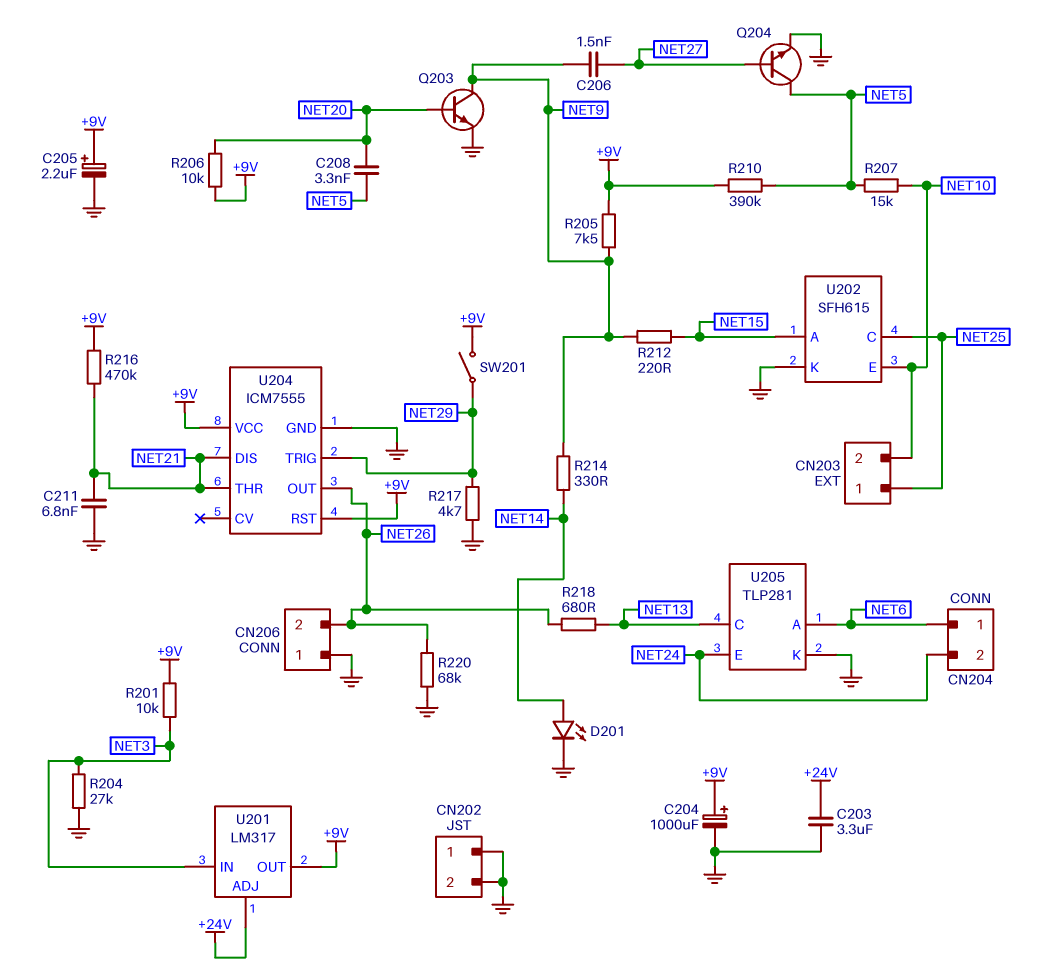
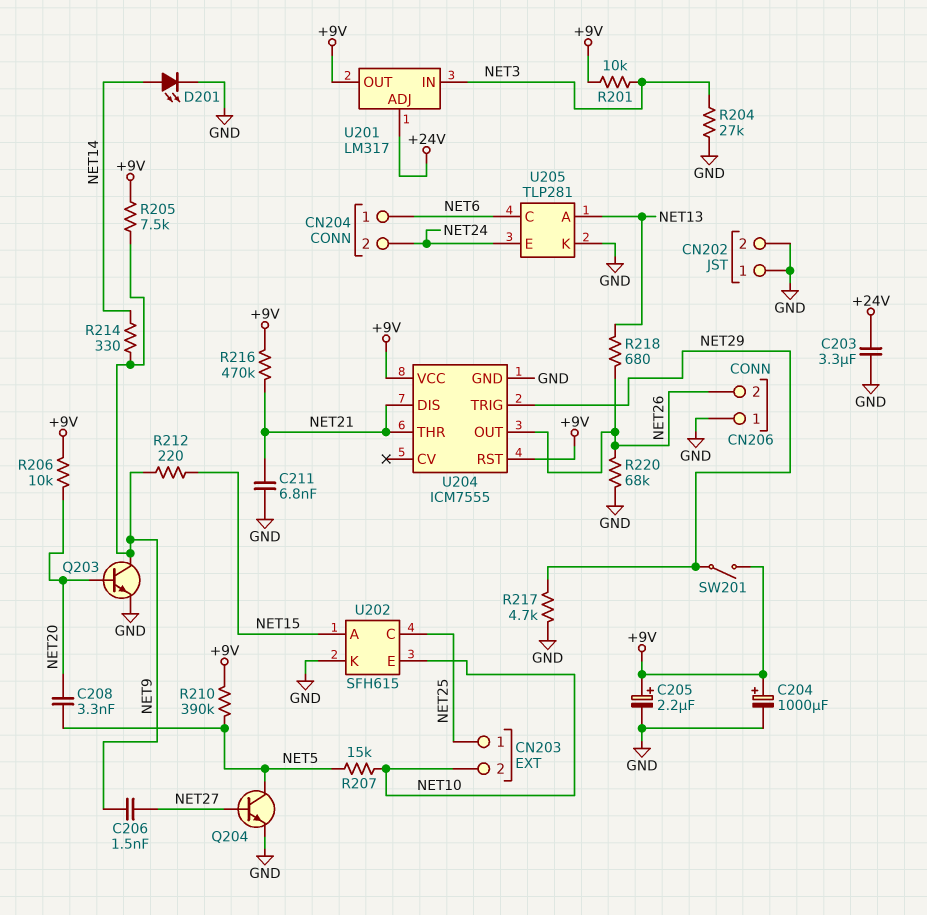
U205 pin A: NET6 -> NET13
U205 pin C: NET13 -> NET6

